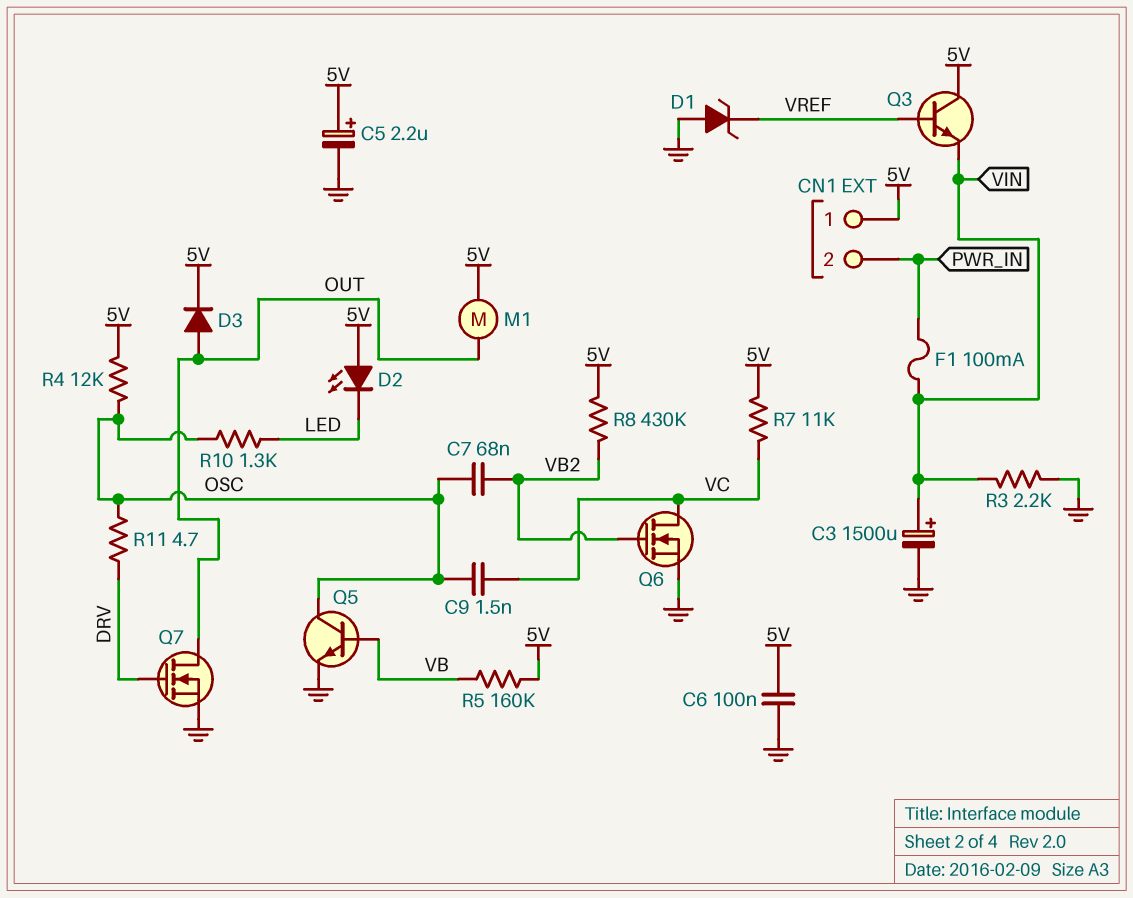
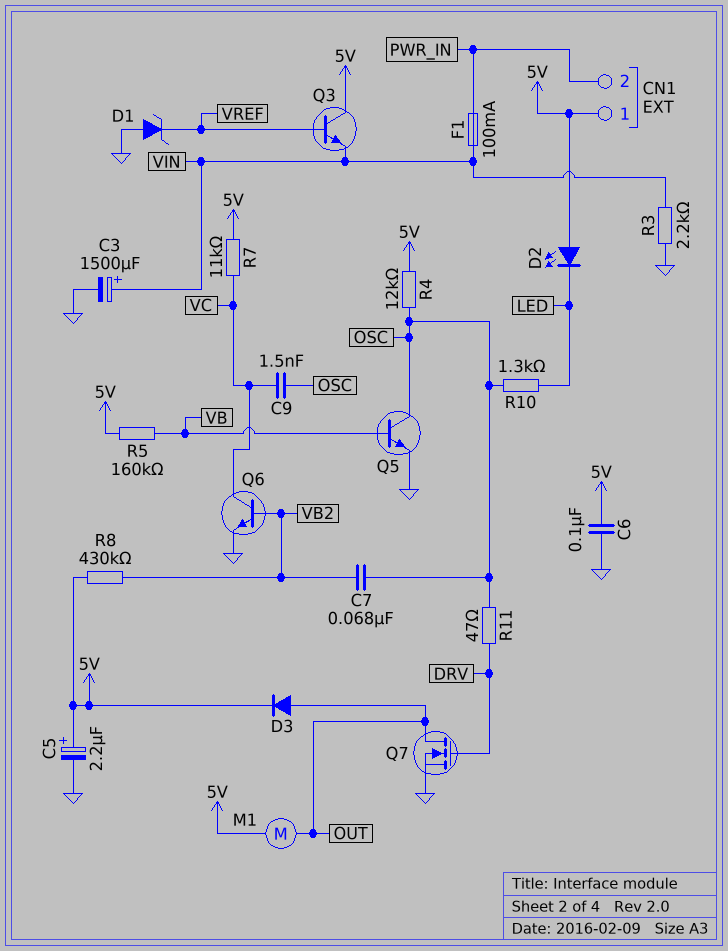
Q6: NMOS (G VB2, D VC, S GND) -> NPN (B VB2, C VC, E GND)
R11: 4.7 (DRV, OSC) -> 47 (DRV, OSC)

